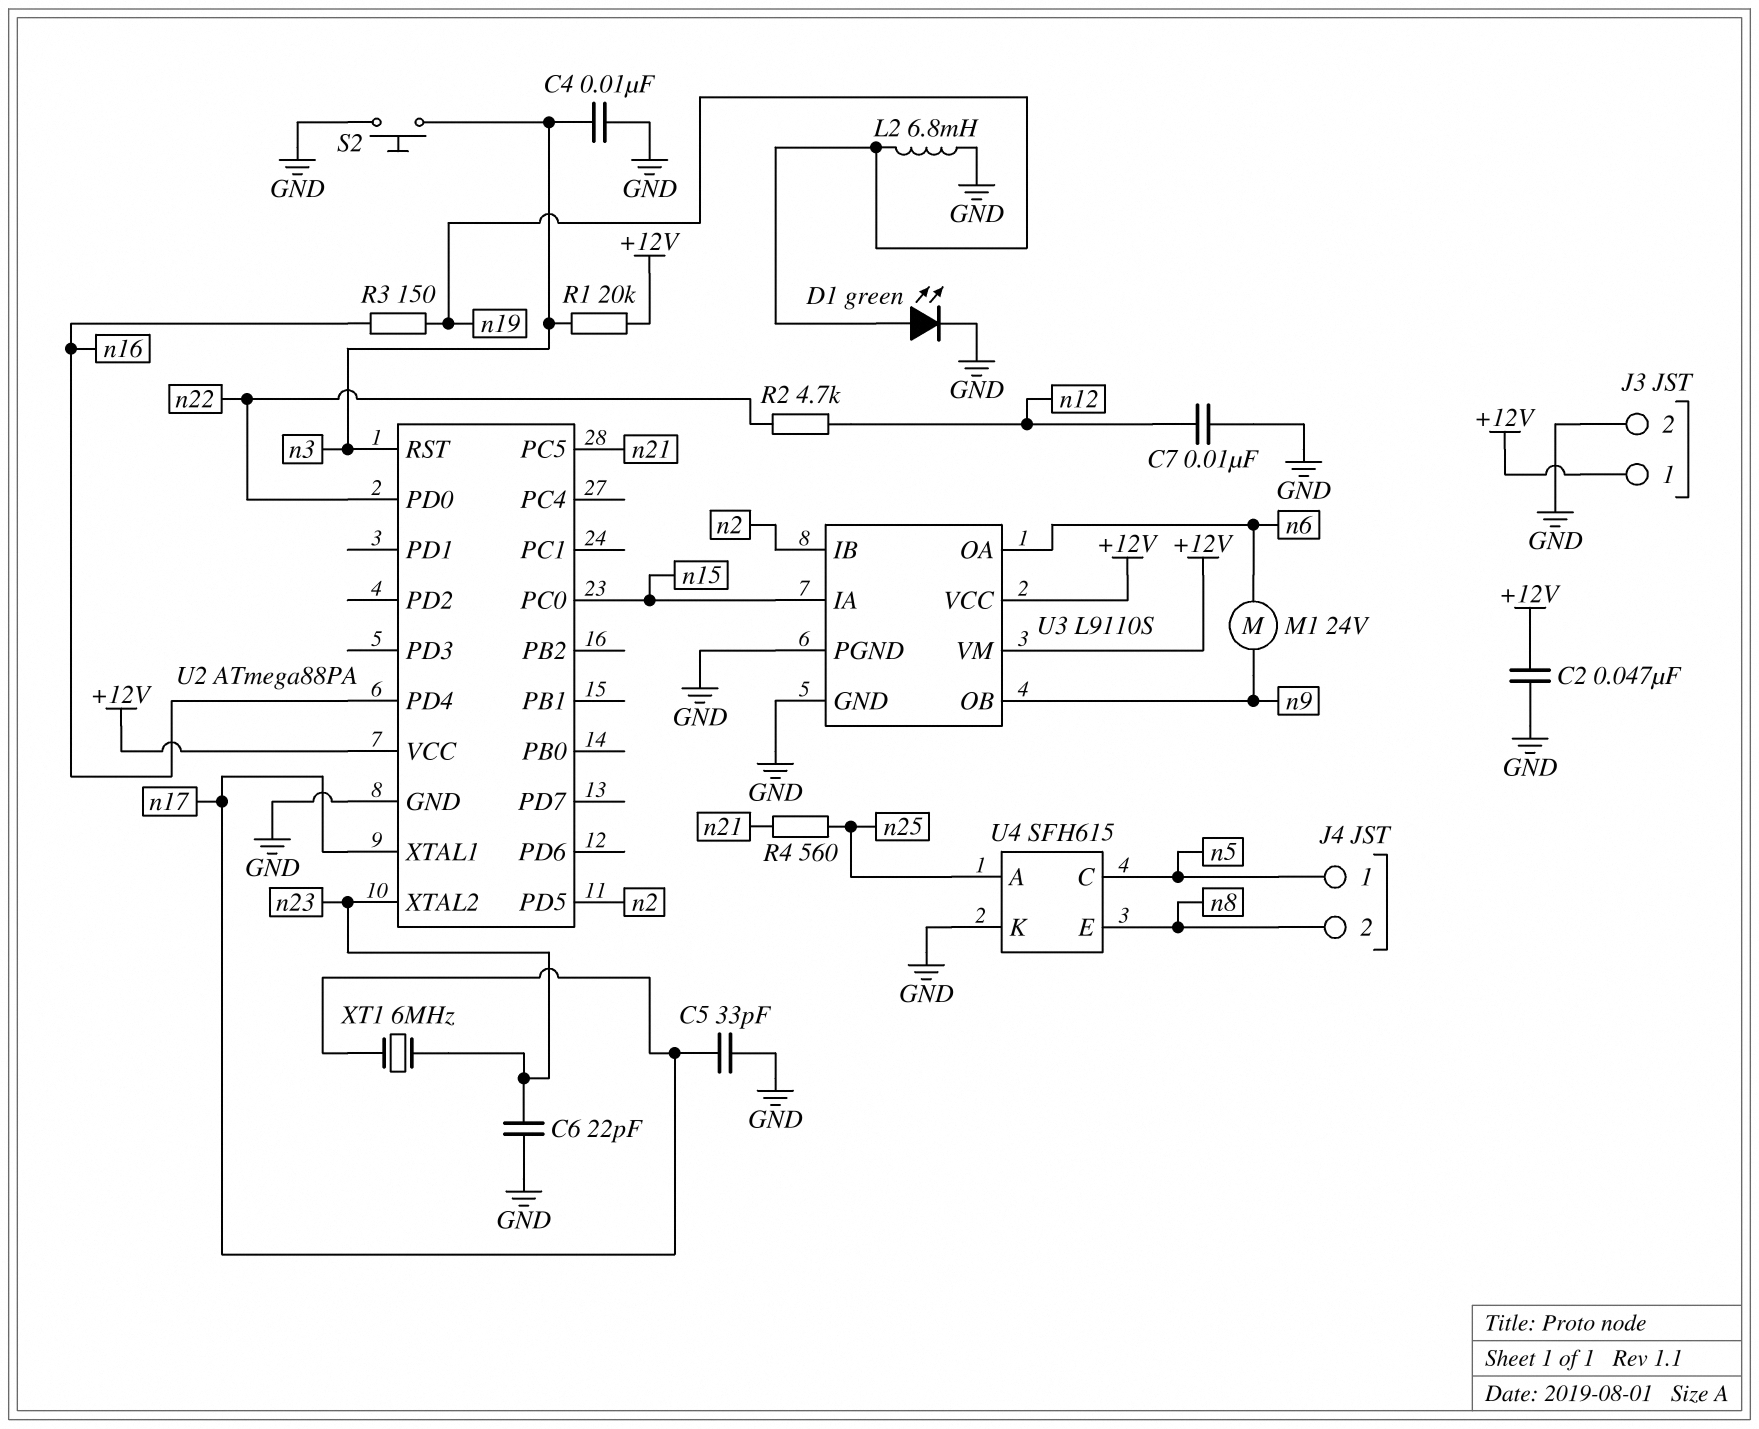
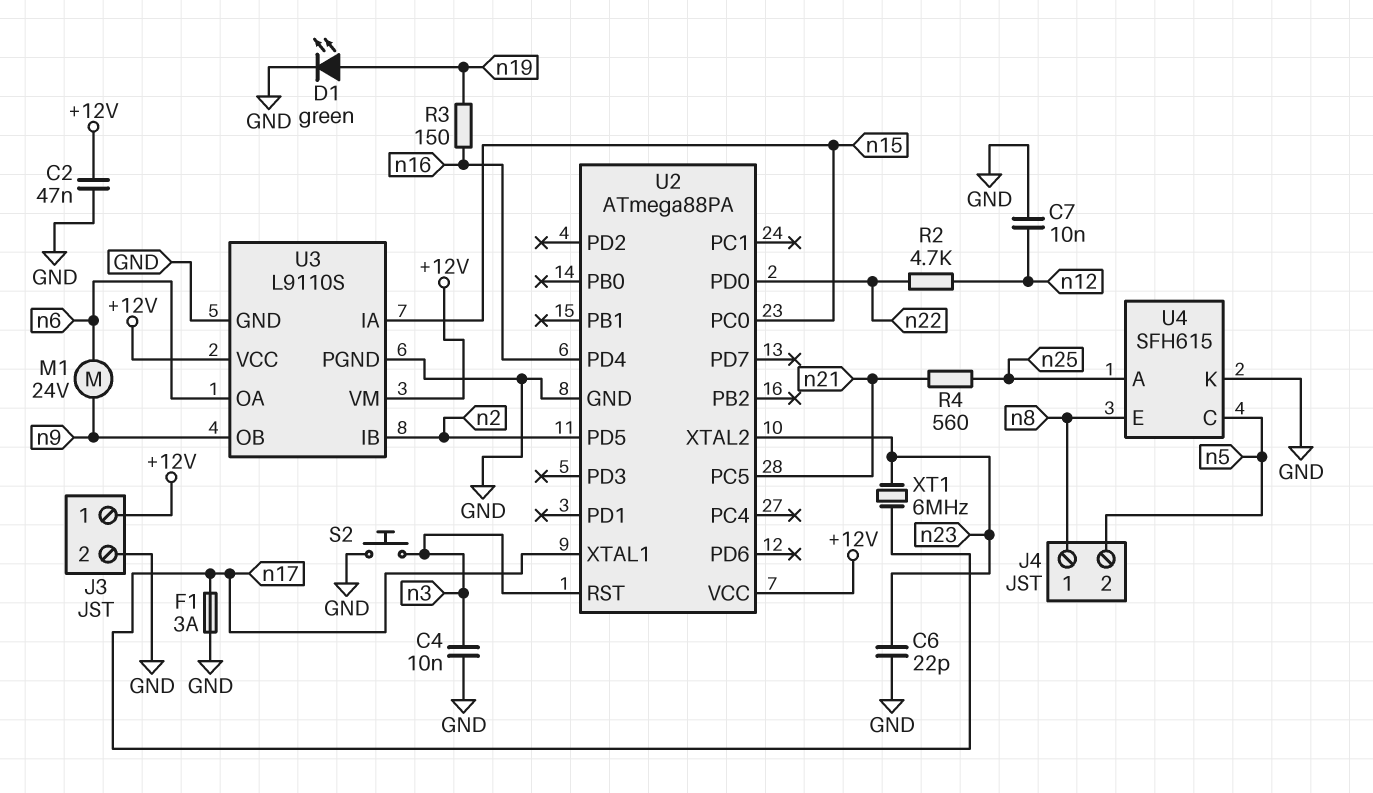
C5: 33pF (GND, n17) -> none
F1: none -> 3A (GND, n17)
J4 pin 1: n5 -> n8
J4 pin 2: n8 -> n5
L2: 6.8mH (GND, n19) -> none
R1: 20k (+12V, n3) -> none

